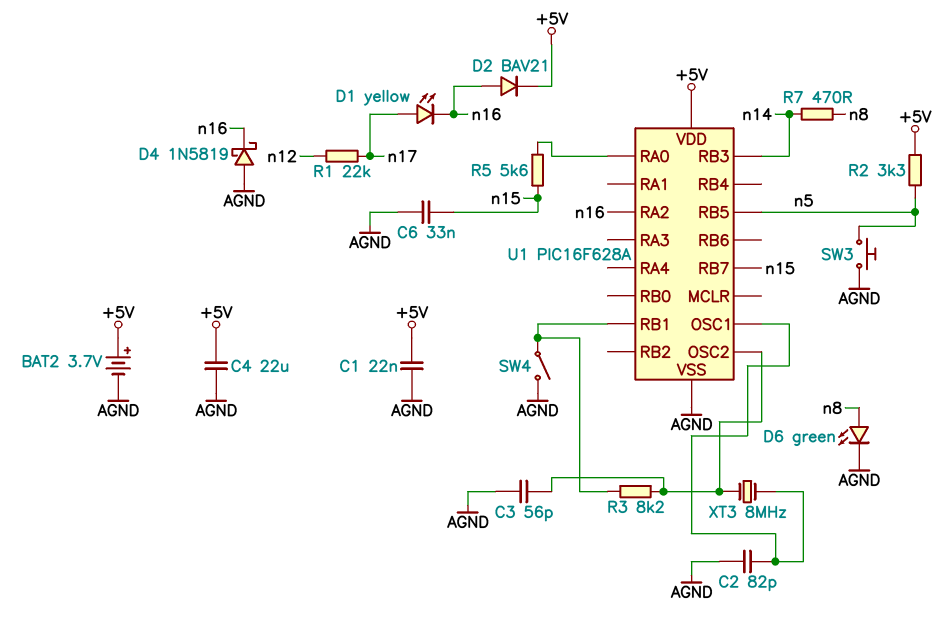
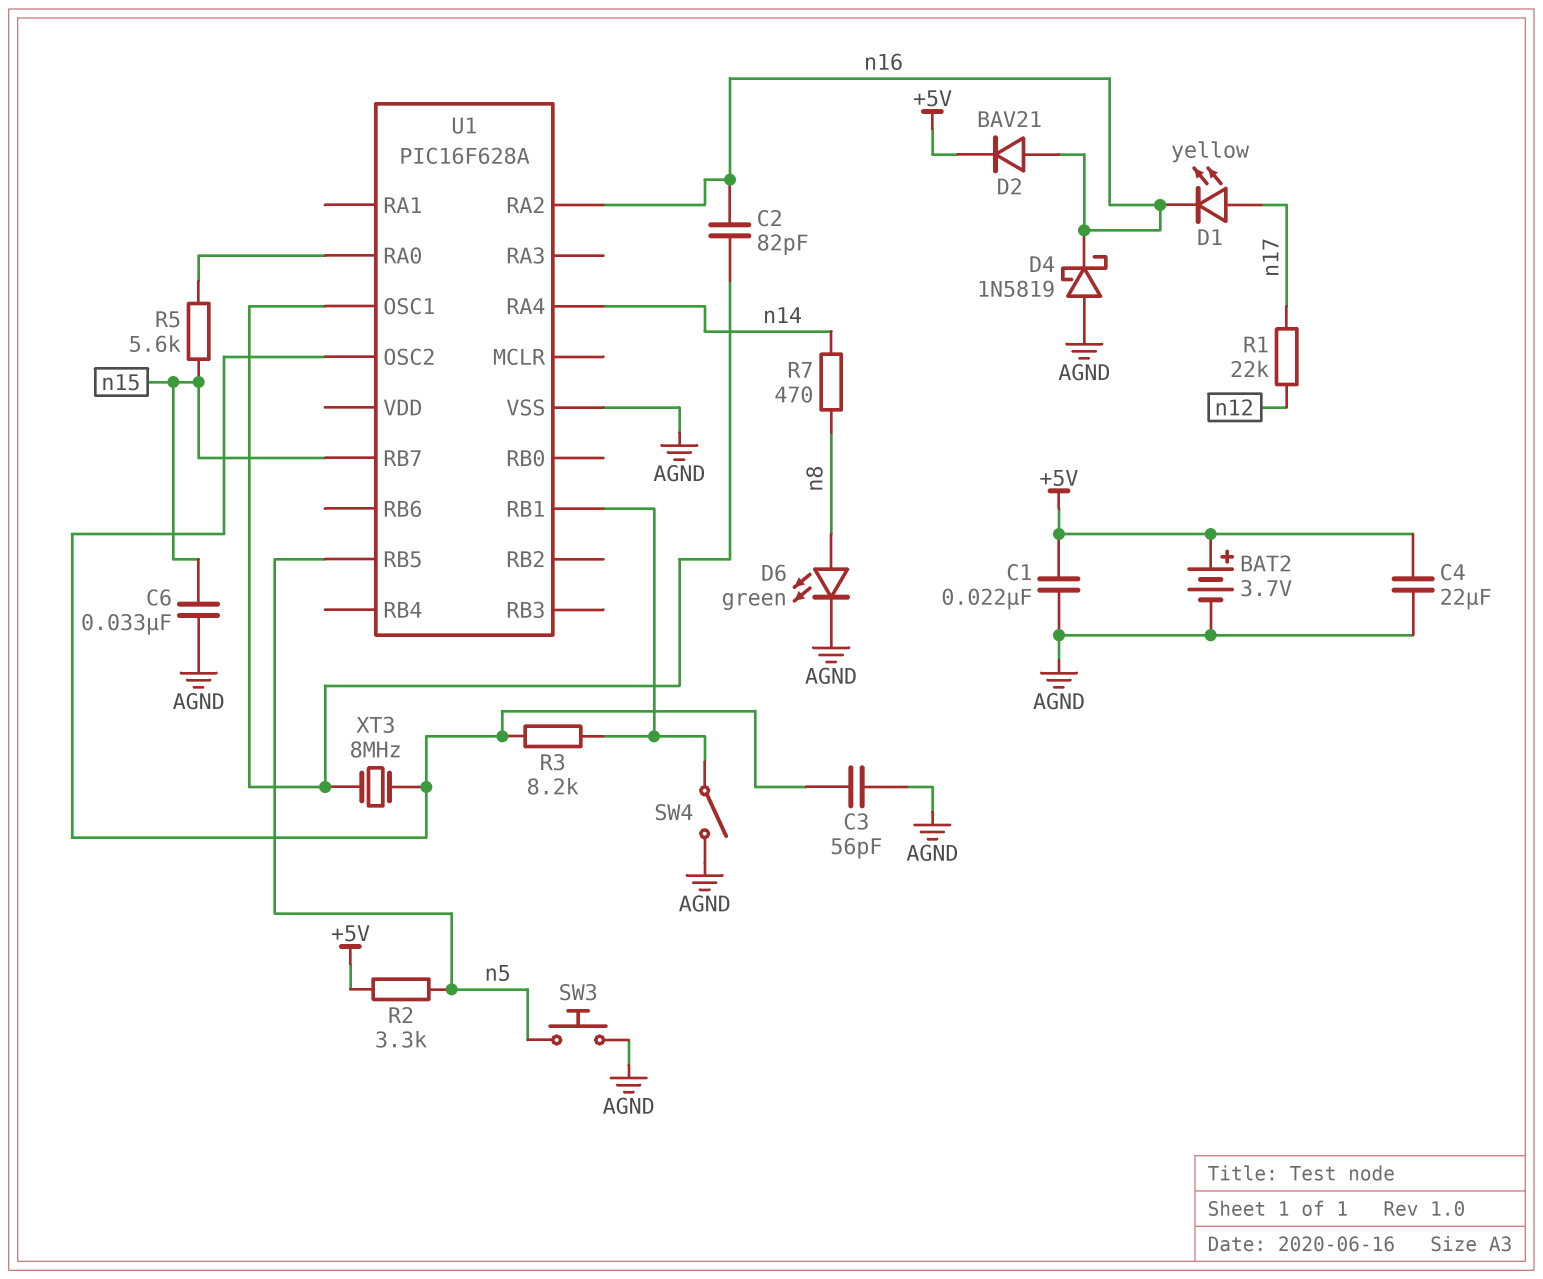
C2: 82pF (AGND, U1/OSC1) -> 82pF (U1/OSC1, n16)
U1 pin RA4: none -> n14
U1 pin RB3: n14 -> none
U1 pin VDD: +5V -> none

